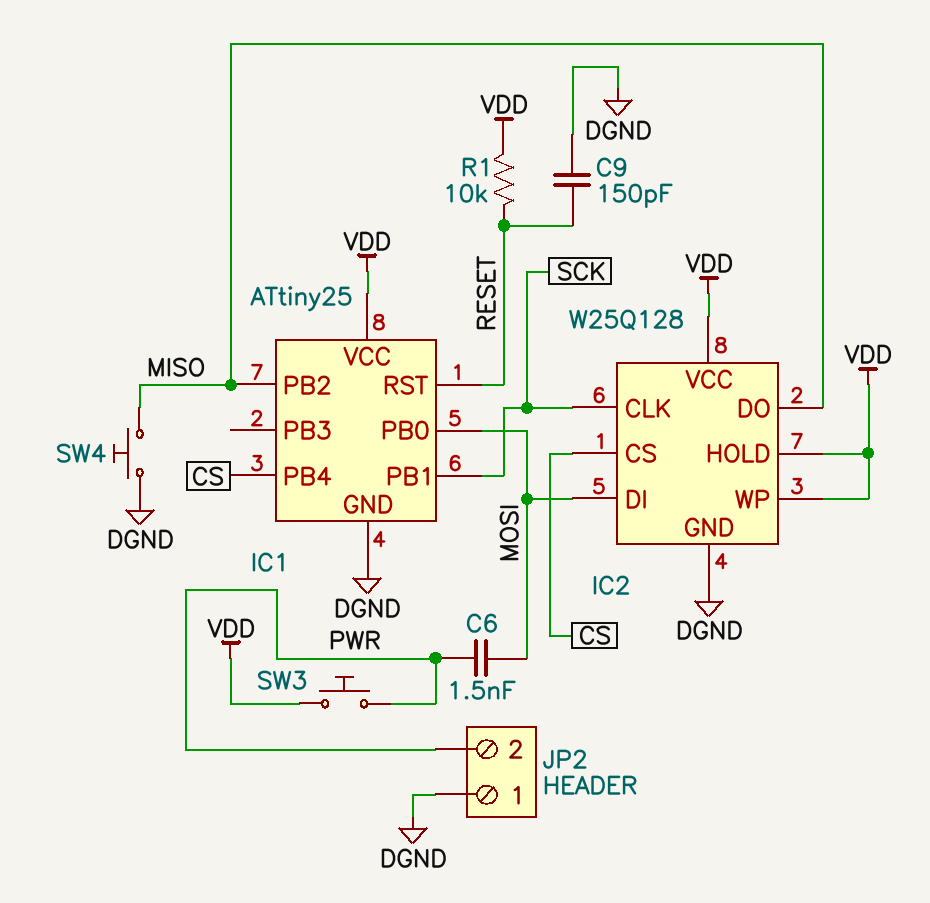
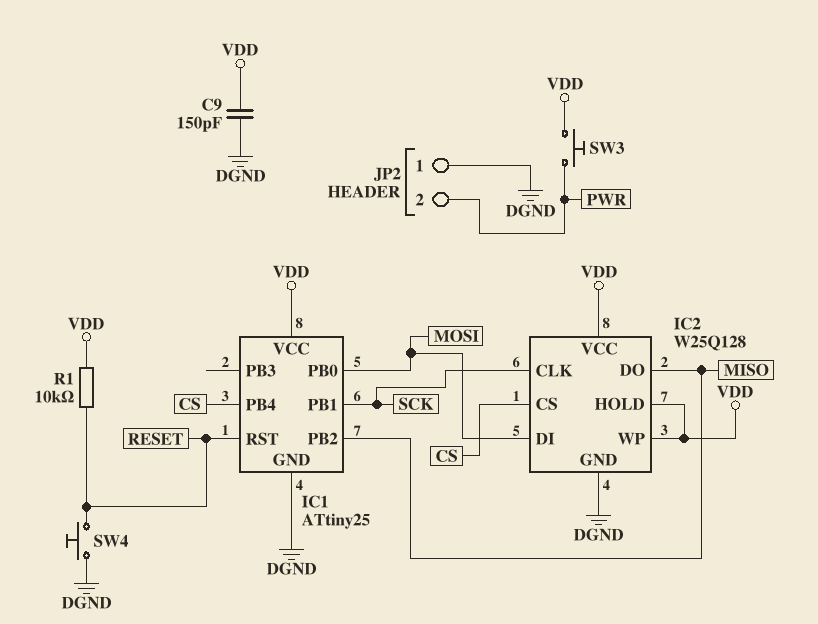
C6: 1.5nF (MOSI, PWR) -> none
C9: 150pF (DGND, RESET) -> 150pF (DGND, VDD)
SW4: button (DGND, MISO) -> button (DGND, RESET)

